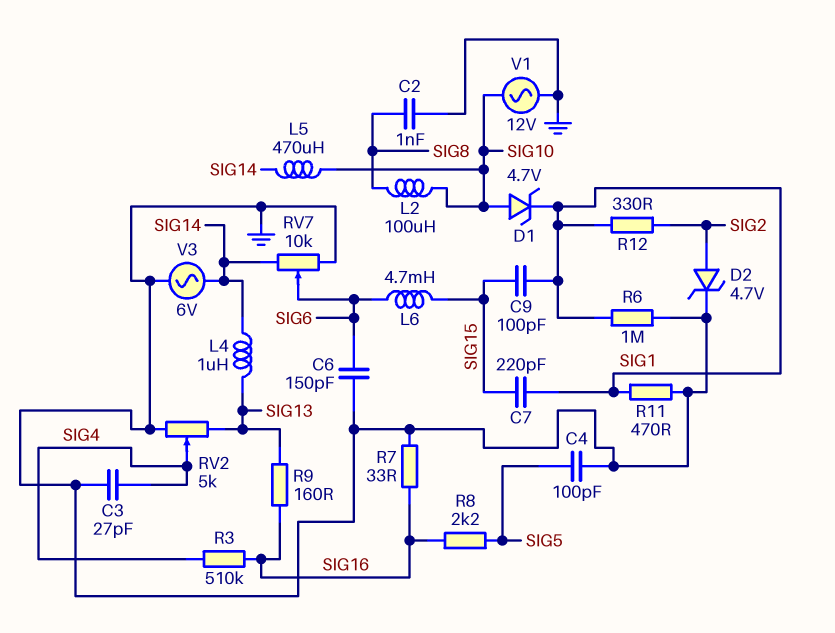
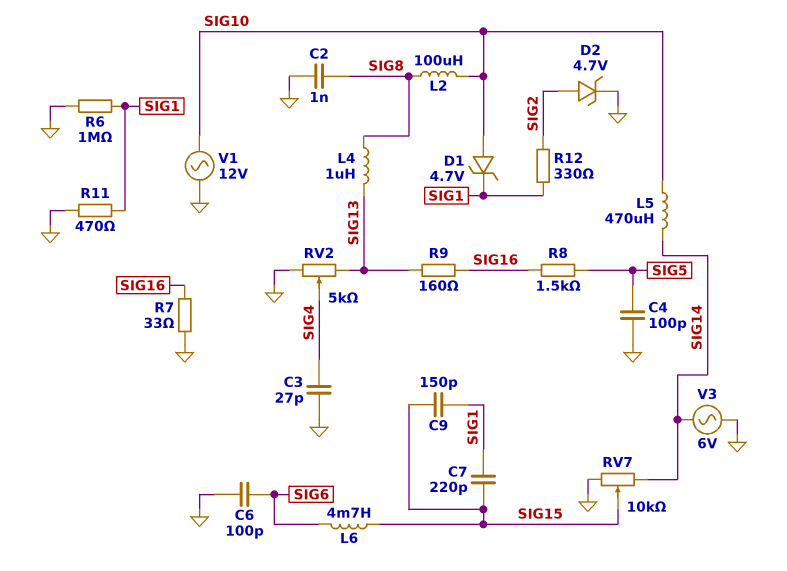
C6: 150pF (GND, SIG6) -> 100pF (GND, SIG6)
C9: 100pF (SIG1, SIG15) -> 150pF (SIG1, SIG15)
L4: 1uH (SIG13, SIG14) -> 1uH (SIG8, SIG13)
R3: 510k (SIG4, SIG16) -> none
R8: 2.2k (SIG5, SIG16) -> 1.5k (SIG5, SIG16)
RV7: 10k (GND, SIG14, wiper SIG6) -> 10k (GND, SIG14, wiper SIG15)

